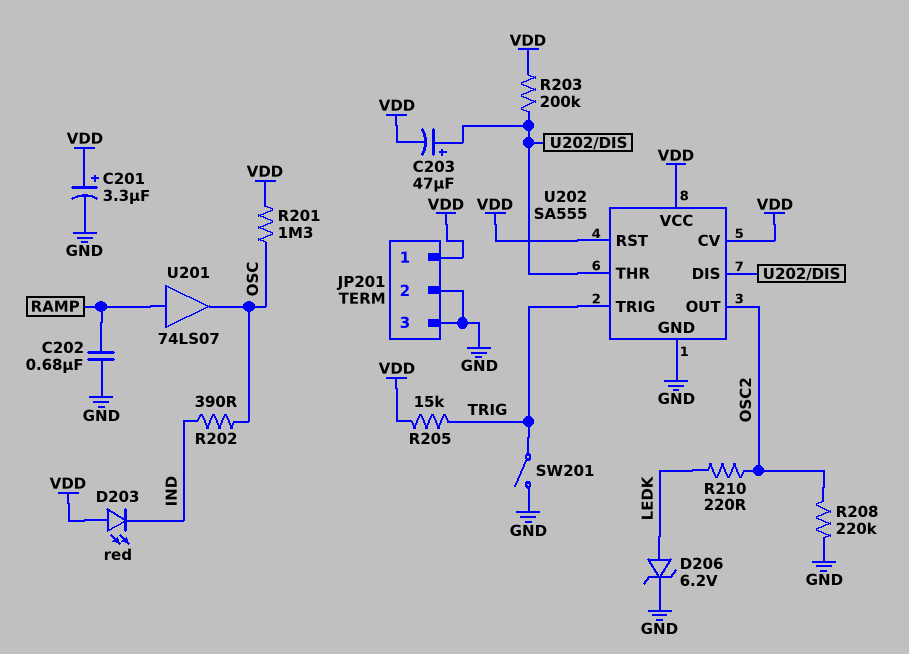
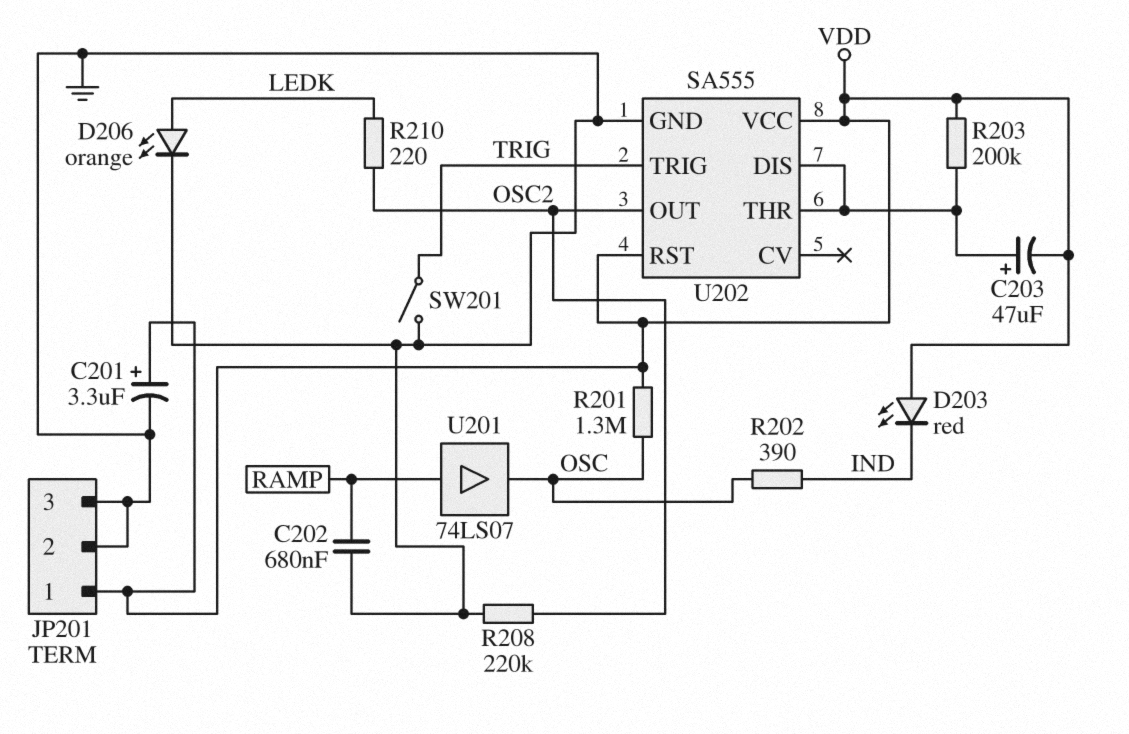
D206: zener 6.2V (A LEDK, K GND) -> LED orange (A LEDK, K GND)
R205: 15k (TRIG, VDD) -> none
U202 pin CV: VDD -> none

